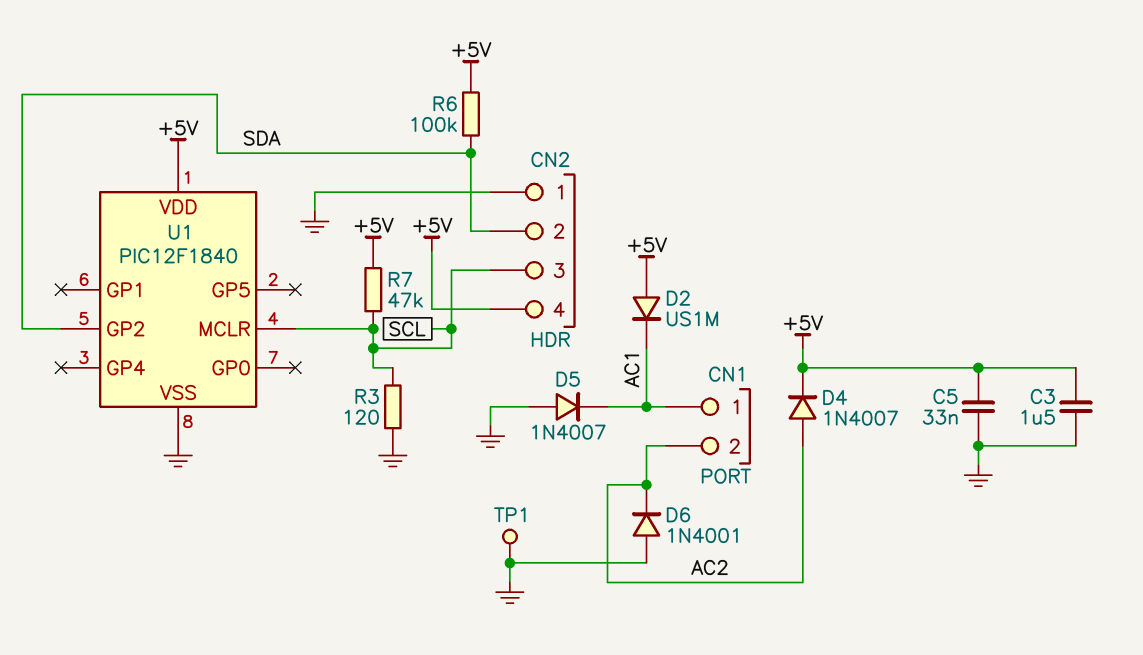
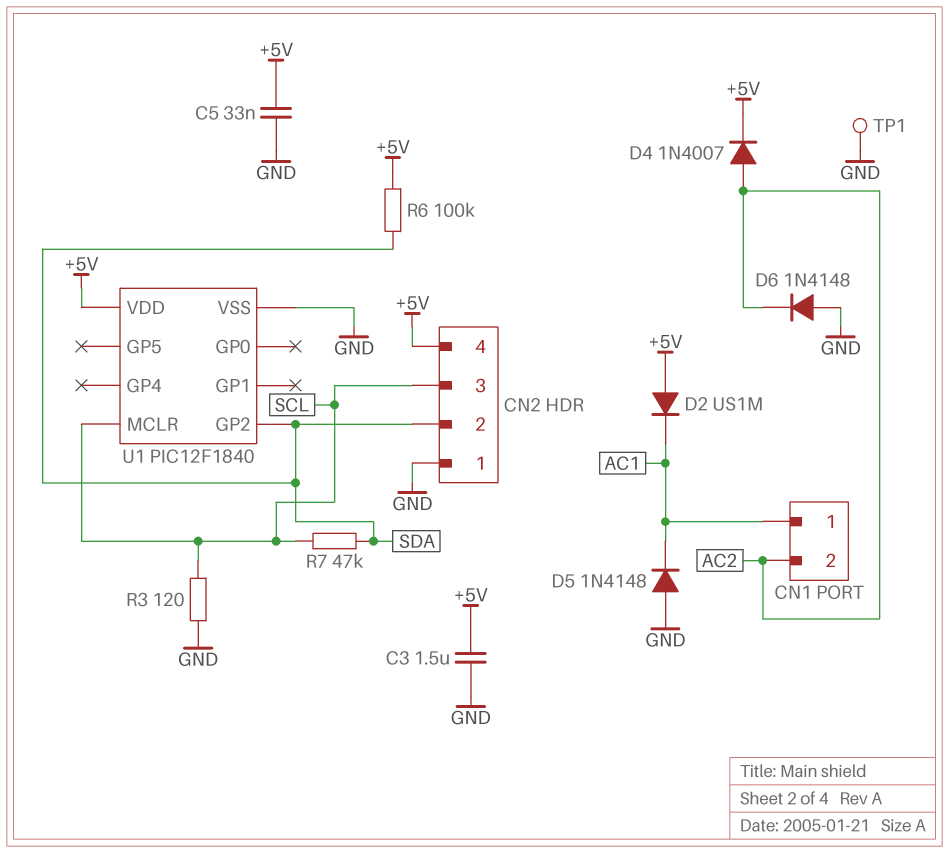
D5: diode 1N4007 (A GND, K AC1) -> diode 1N4148 (A GND, K AC1)
D6: diode 1N4001 (A GND, K AC2) -> diode 1N4148 (A GND, K AC2)
R7: 47k (+5V, SCL) -> 47k (SCL, SDA)

